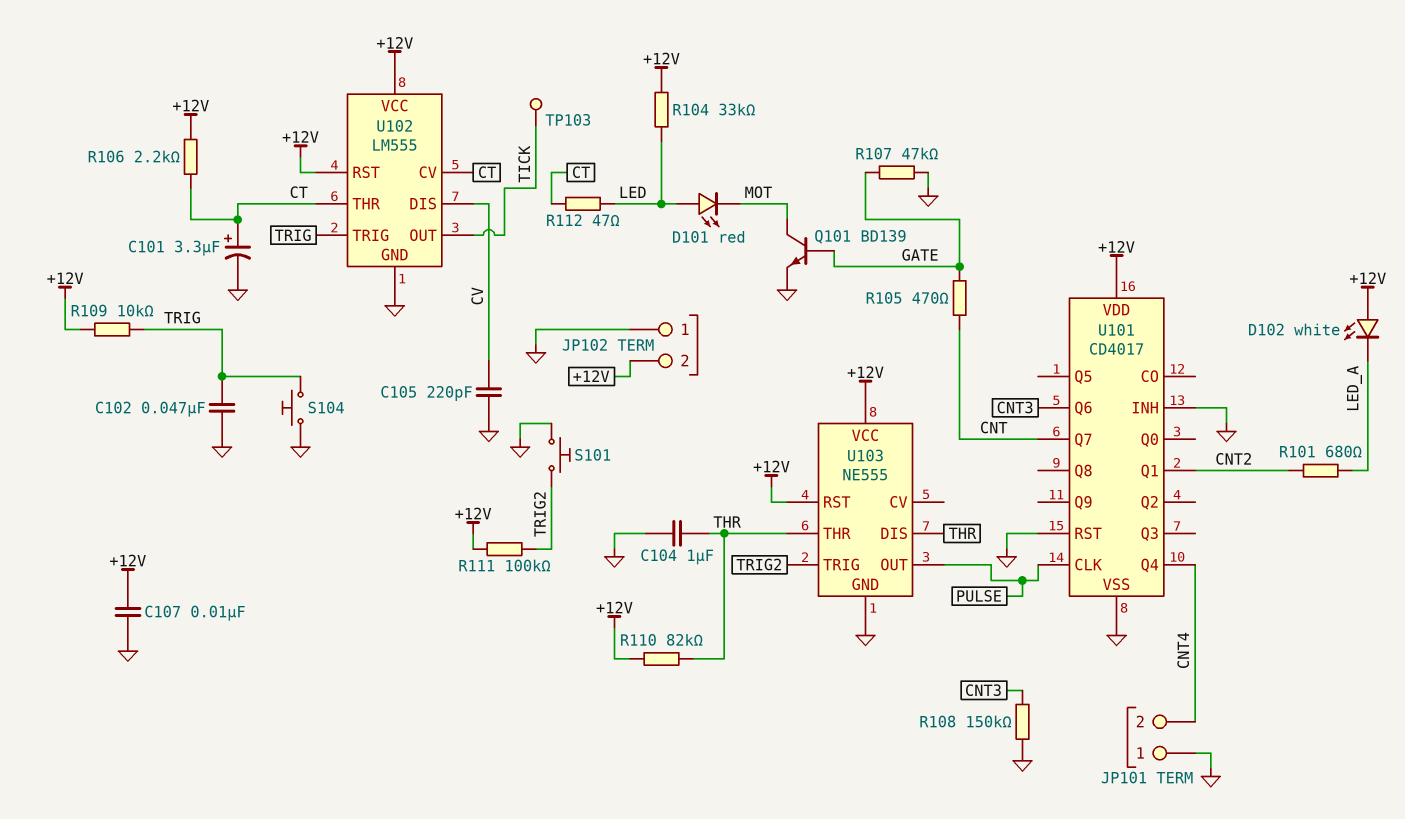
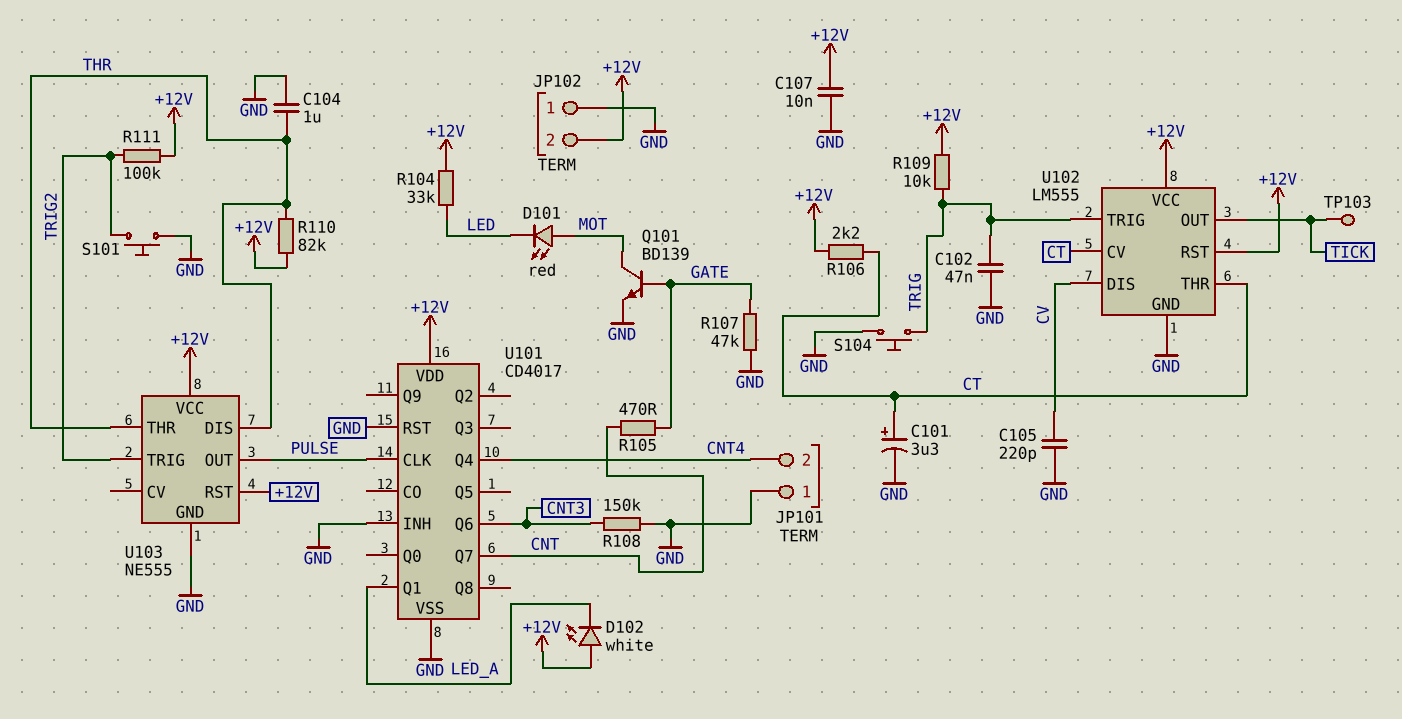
D101: LED red (A LED, K MOT) -> LED red (A MOT, K LED)
R101: 680 (CNT2, LED_A) -> none
R112: 47 (CT, LED) -> none
U101 pin Q1: CNT2 -> LED_A

